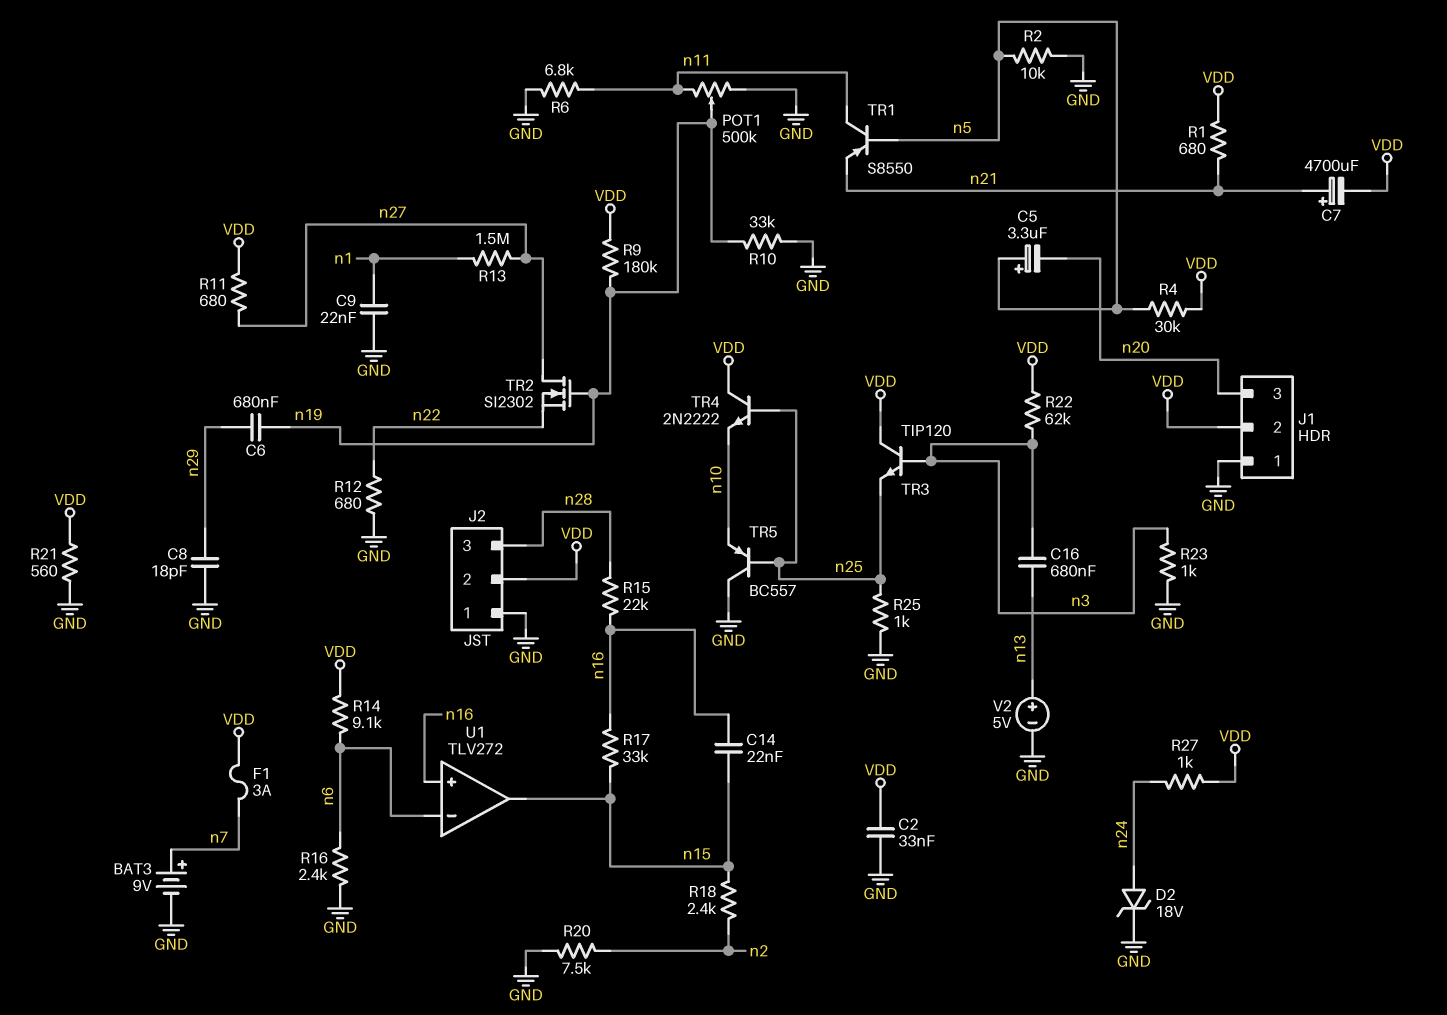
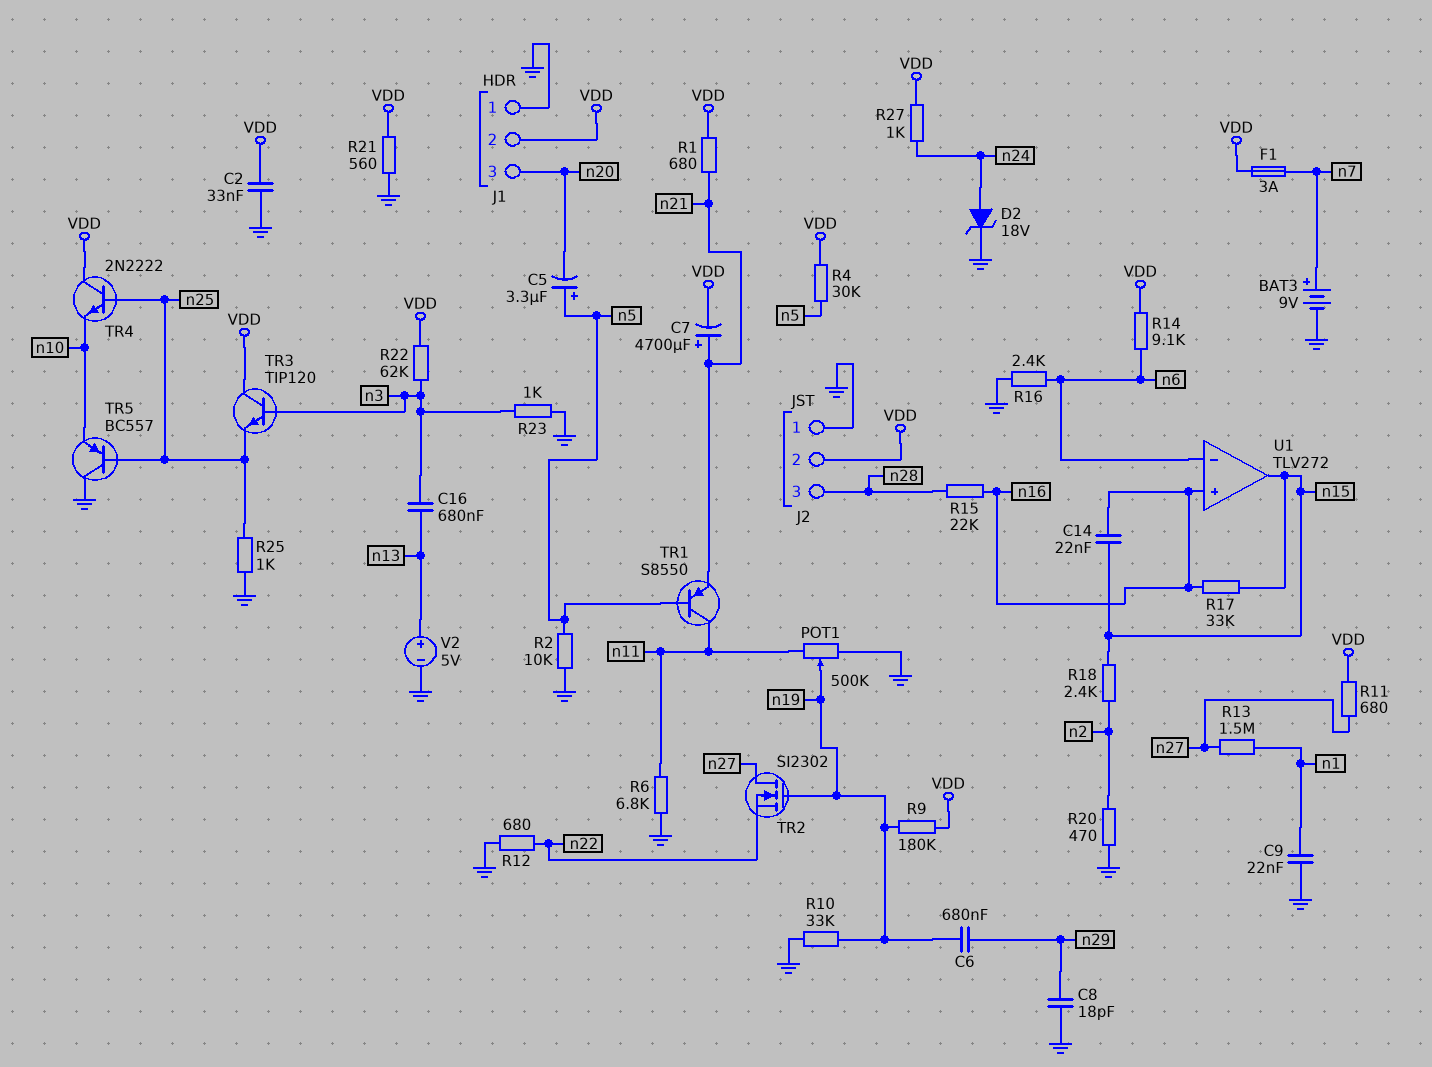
R20: 7.5k (GND, n2) -> 470 (GND, n2)

